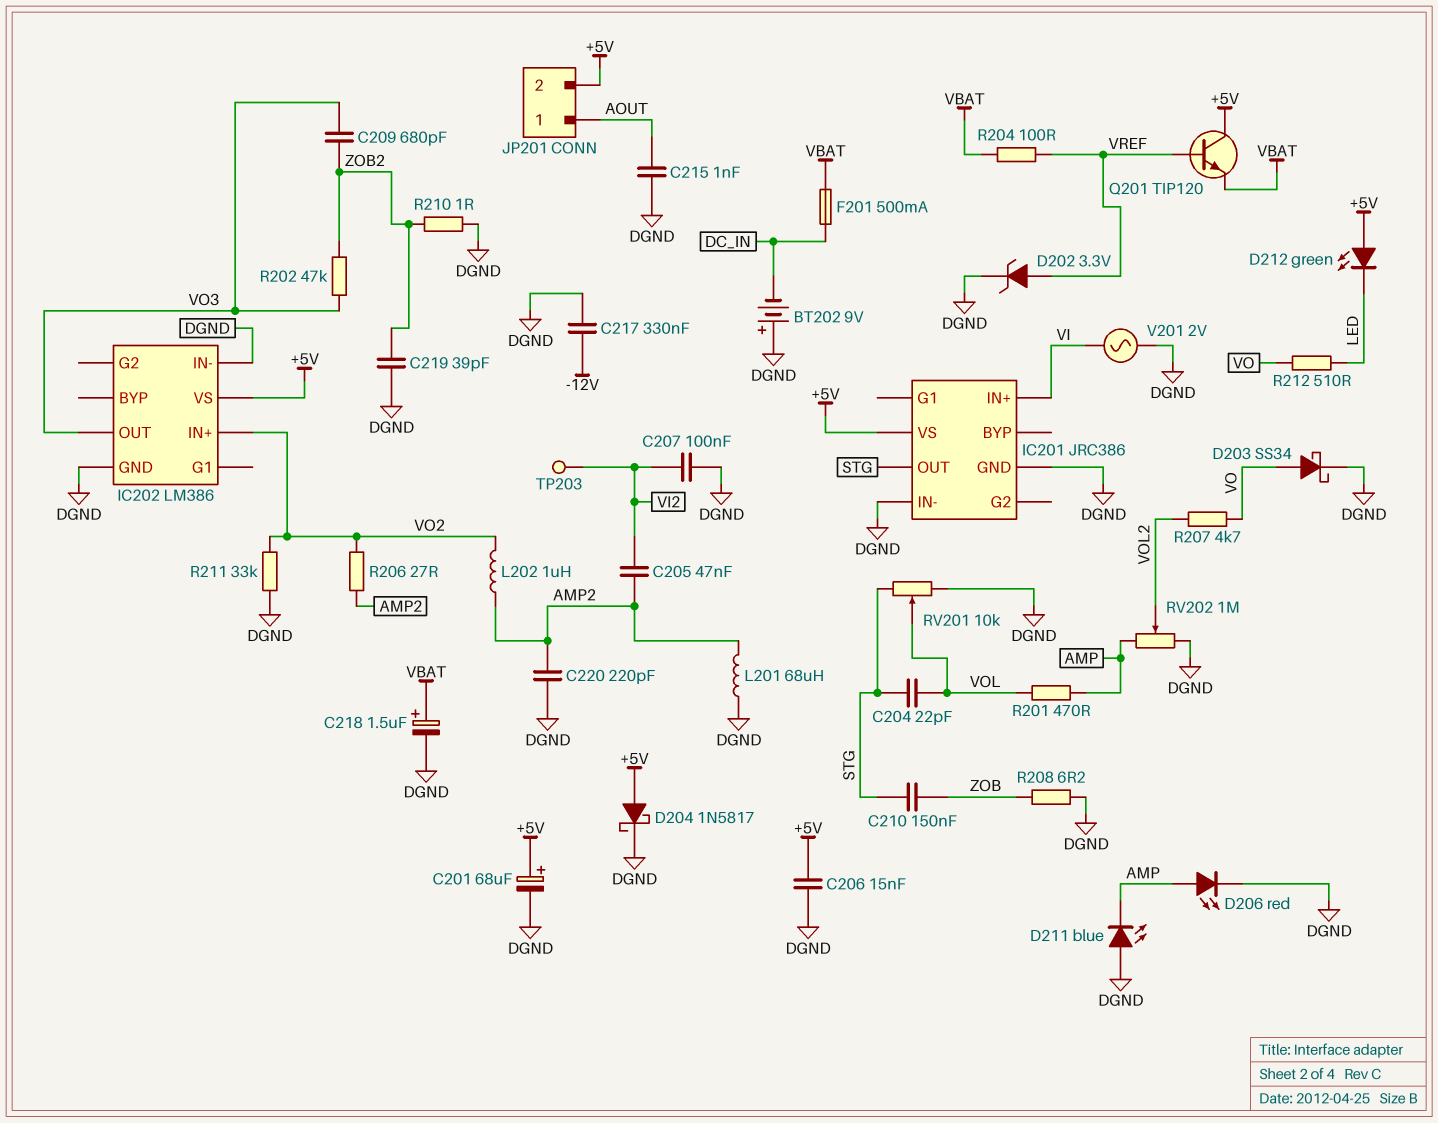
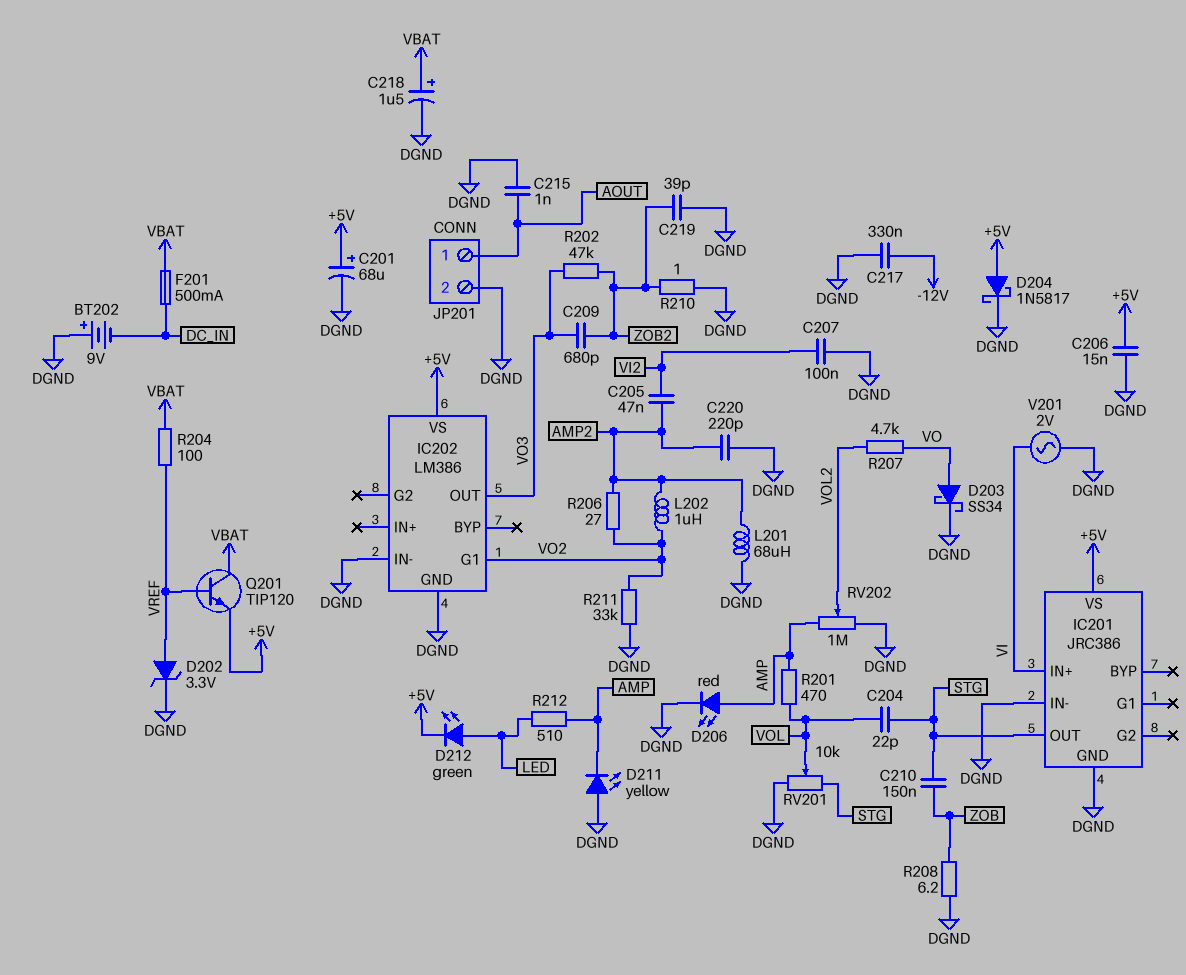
D211: LED blue (A DGND, K AMP) -> LED yellow (A DGND, K AMP)
D212: LED green (A +5V, K LED) -> LED green (A LED, K +5V)
IC202 pin G1: none -> VO2
IC202 pin IN+: VO2 -> none
JP201 pin 2: +5V -> DGND
Q201: NPN TIP120 (B VREF, C +5V, E VBAT) -> NPN TIP120 (B VREF, C VBAT, E +5V)
R212: 510 (LED, VO) -> 510 (AMP, LED)
TP203: test point (VI2) -> none

